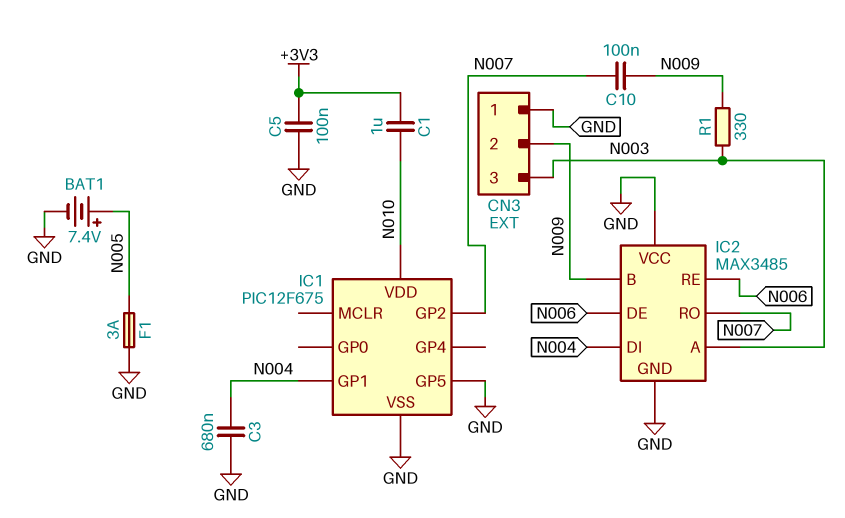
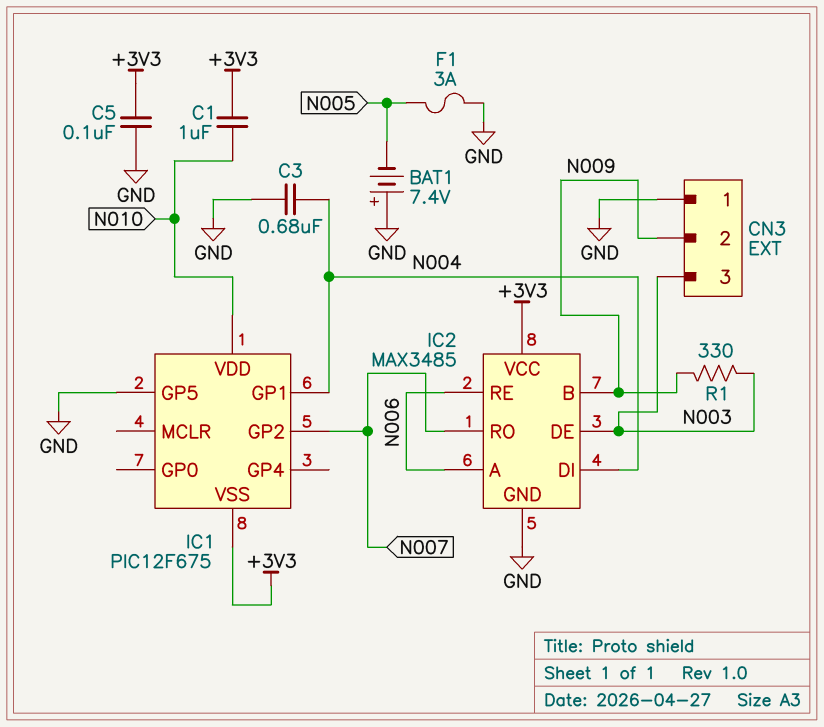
BAT1: 7.4V (plus N005, minus GND) -> 7.4V (plus GND, minus N005)
C10: 100nF (N007, N009) -> none
IC1 pin VSS: GND -> +3V3
IC2 pin A: N003 -> N006
IC2 pin DE: N006 -> N003
IC2 pin VCC: GND -> +3V3

